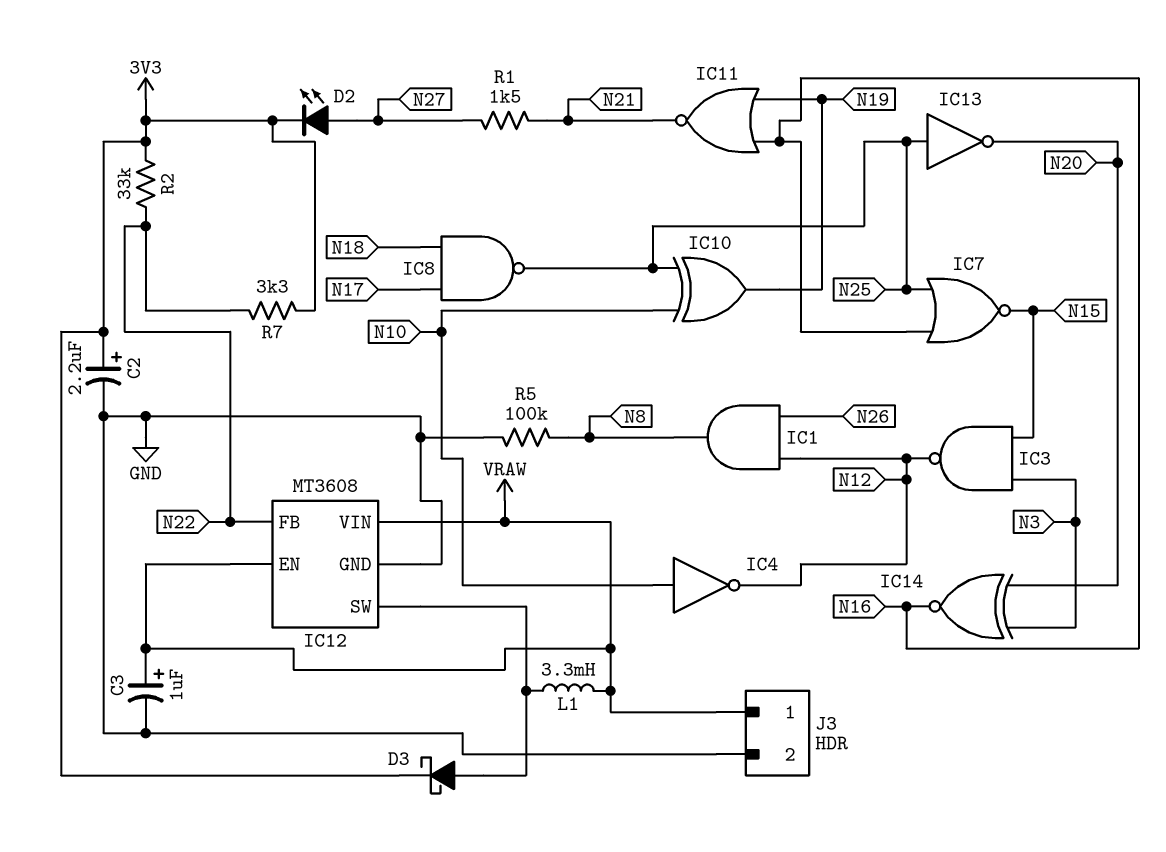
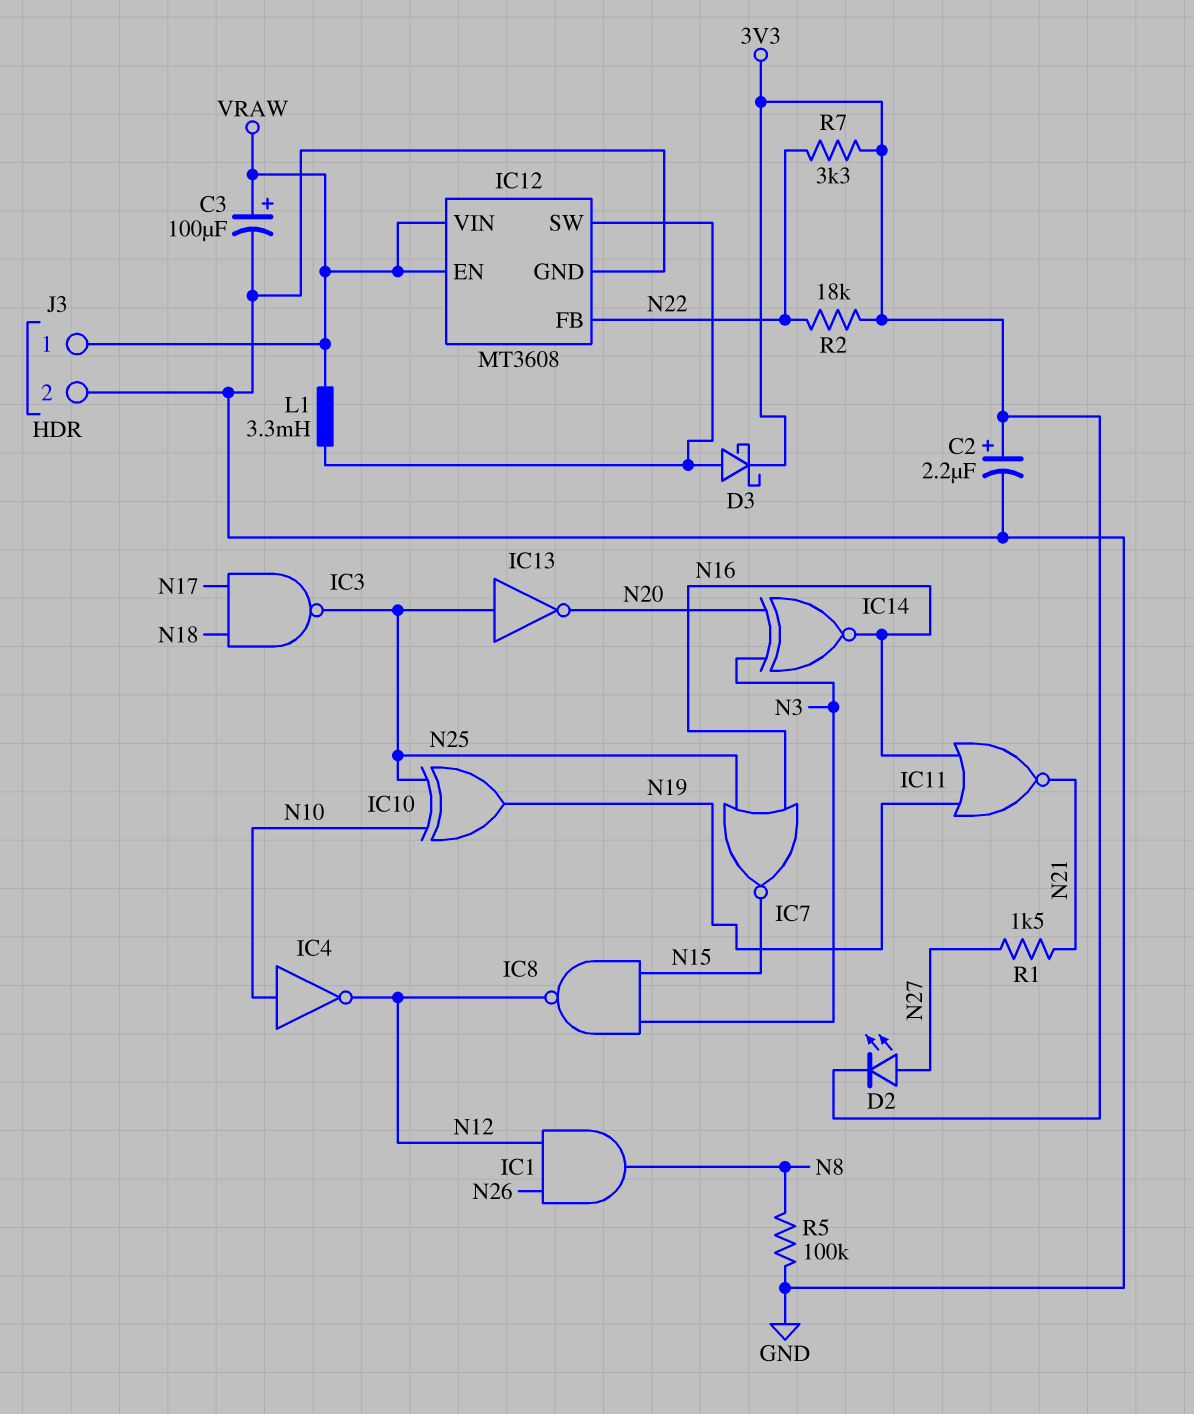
C3: 1uF (plus VRAW, minus GND) -> 100uF (plus VRAW, minus GND)
IC3: NAND (in N3, in N15, out N12) -> NAND (in N17, in N18, out N25)
IC8: NAND (in N17, in N18, out N25) -> NAND (in N3, in N15, out N12)
R2: 33k (3V3, N22) -> 18k (3V3, N22)

